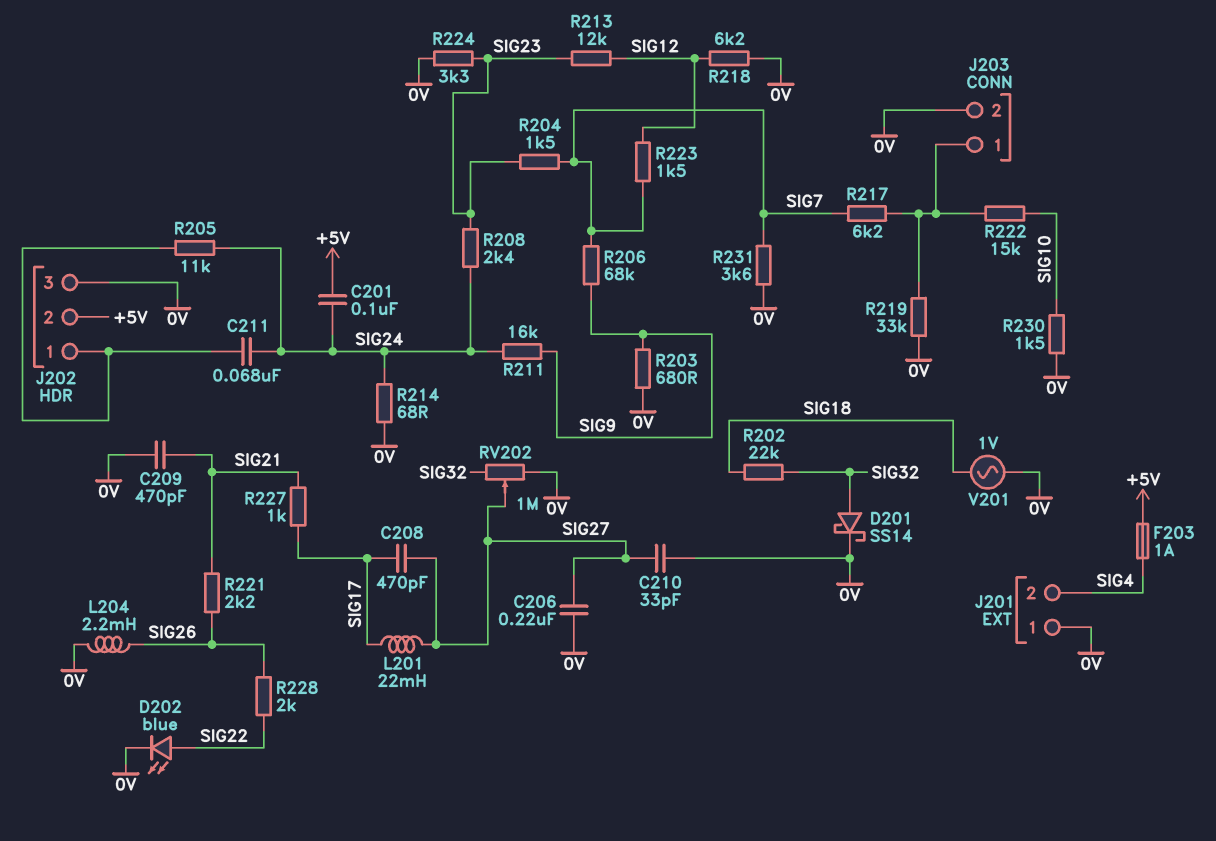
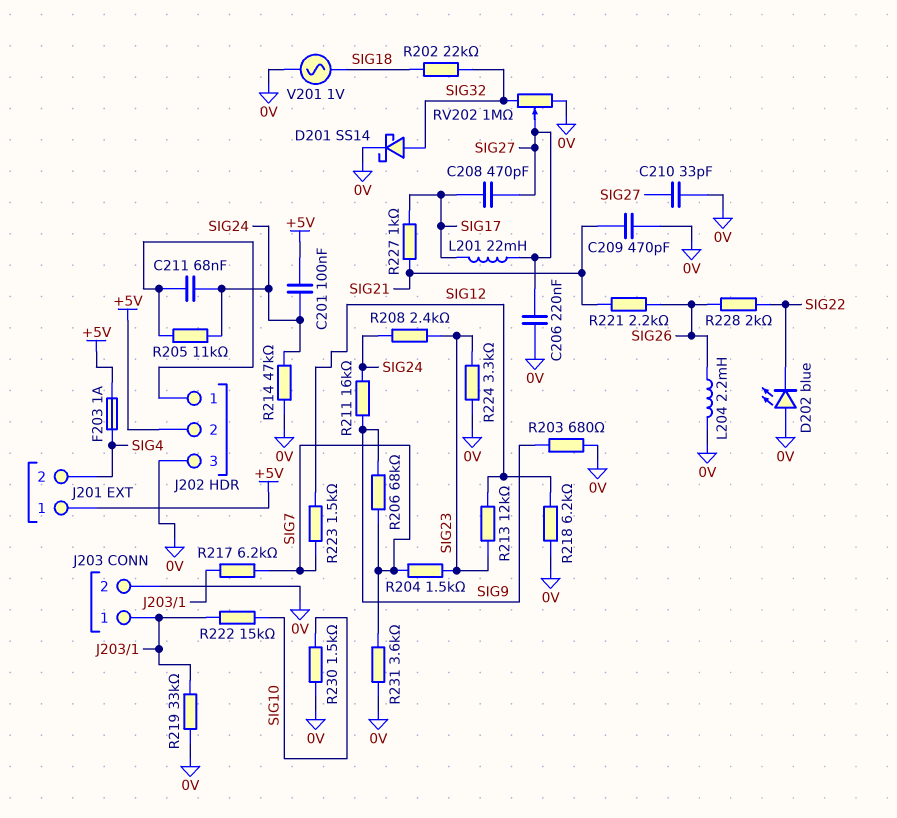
D202: LED blue (A SIG22, K 0V) -> LED blue (A 0V, K SIG22)
J201 pin 1: 0V -> +5V
R214: 68 (0V, SIG24) -> 47k (0V, SIG24)

